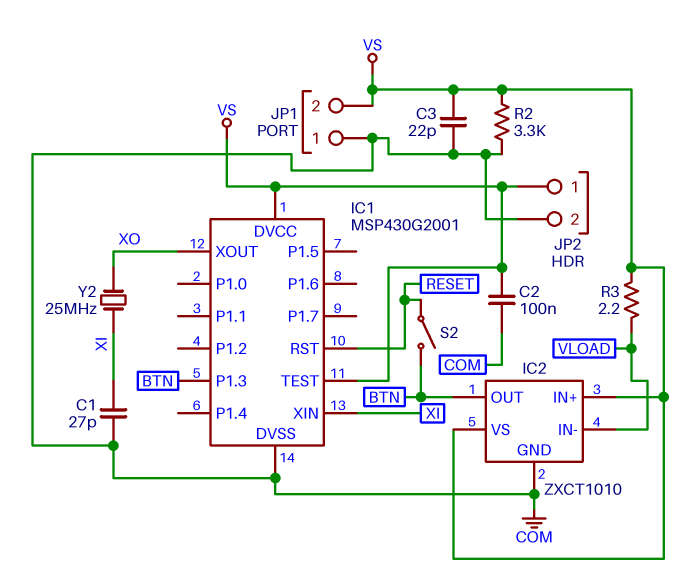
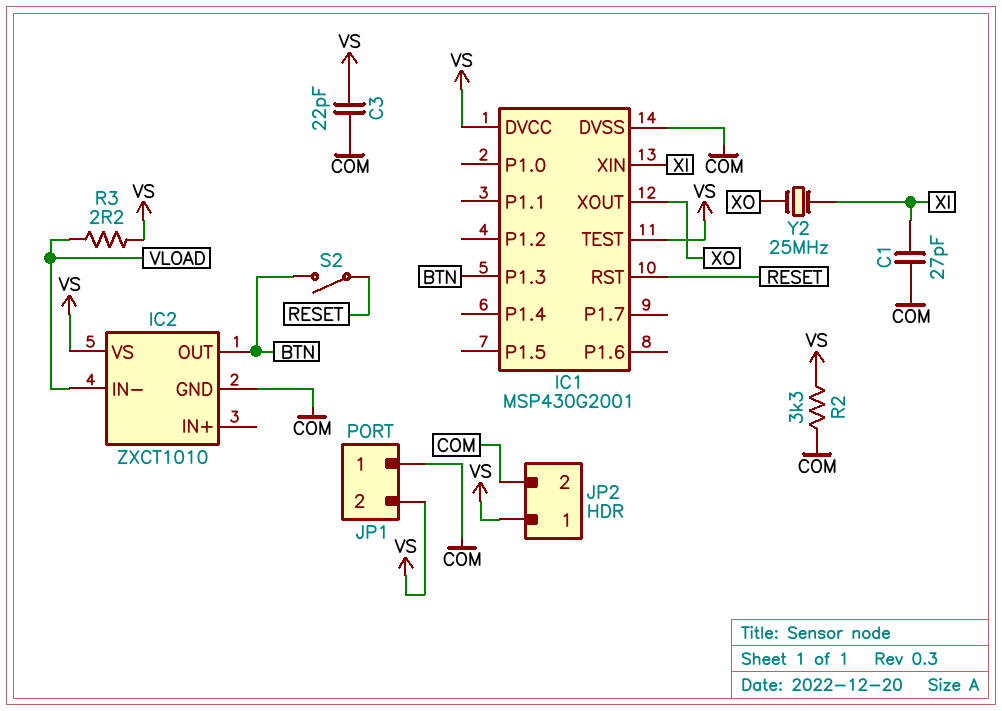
C2: 100nF (COM, VS) -> none
IC2 pin IN+: VS -> none

